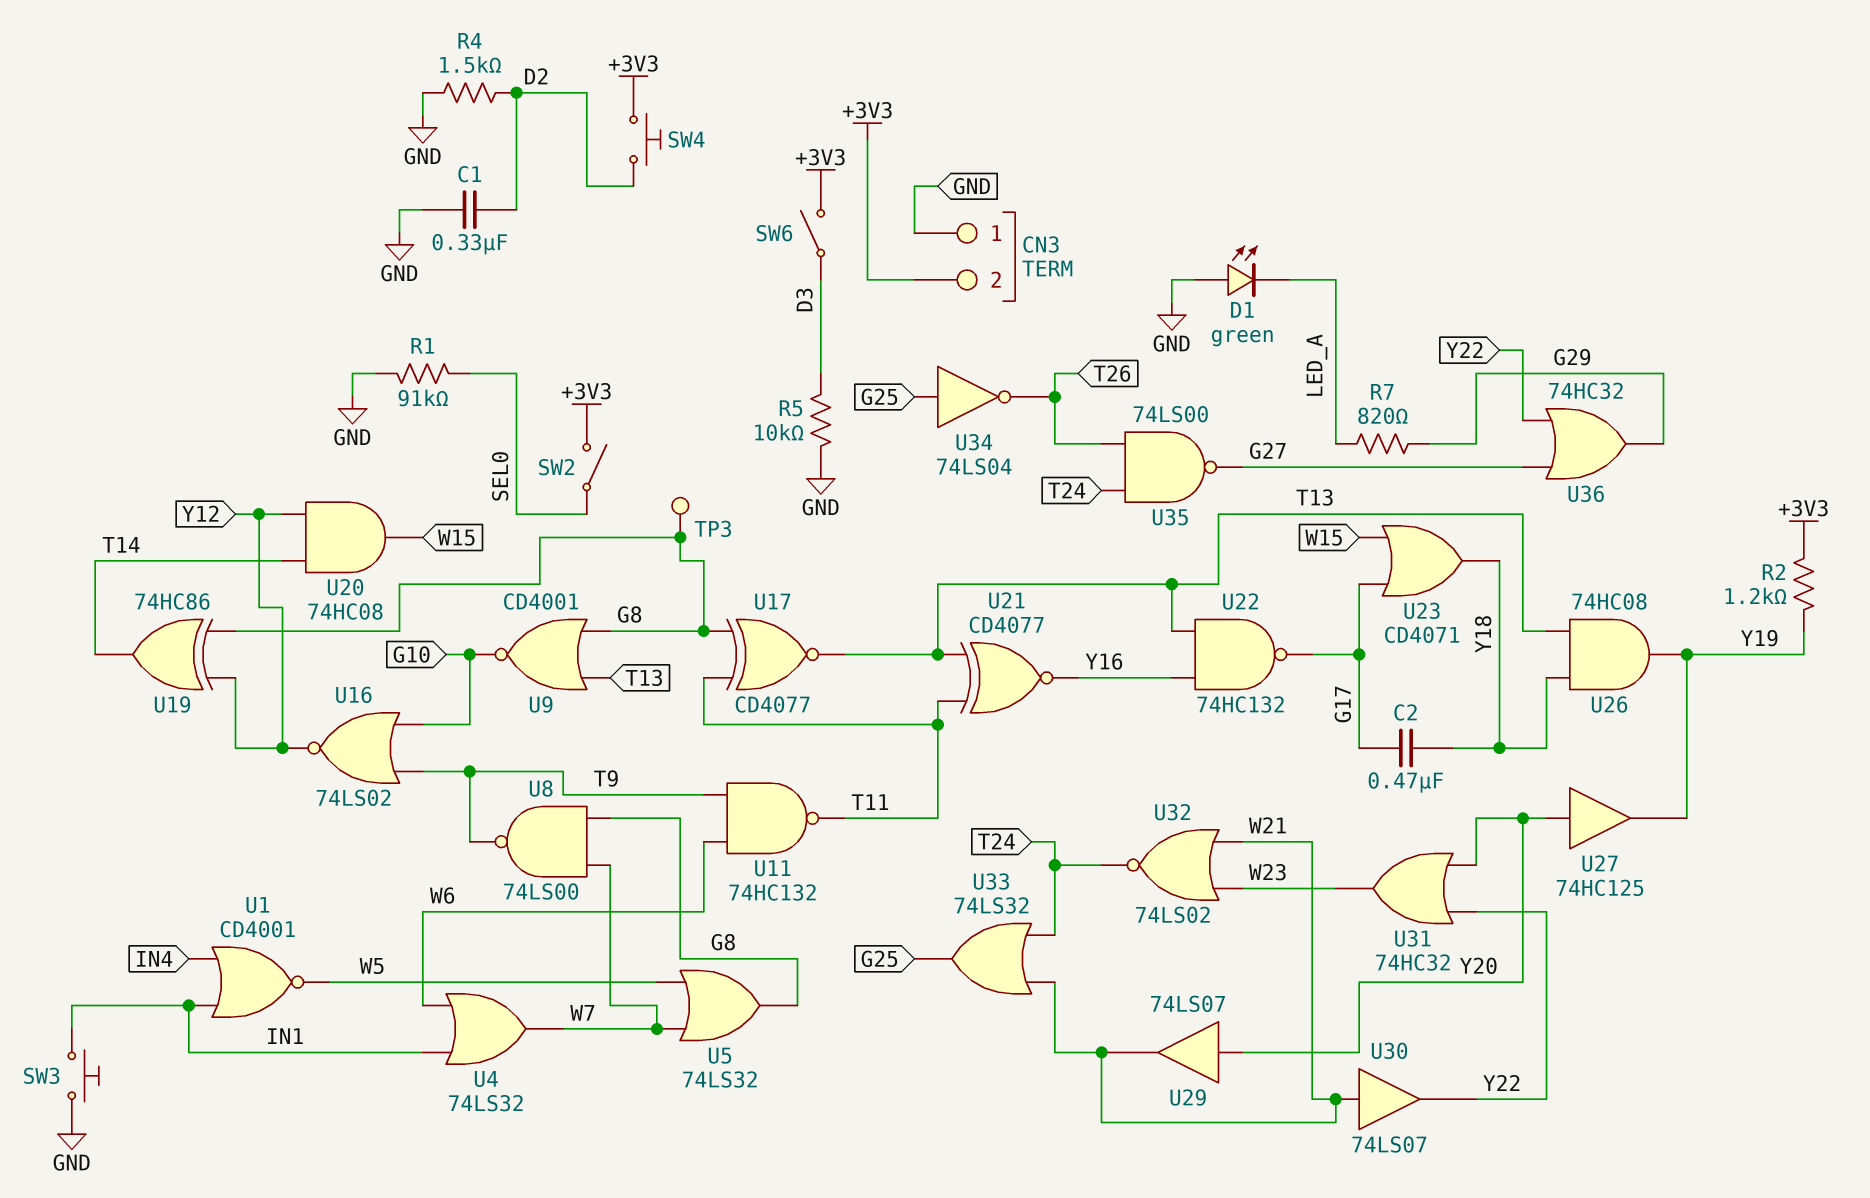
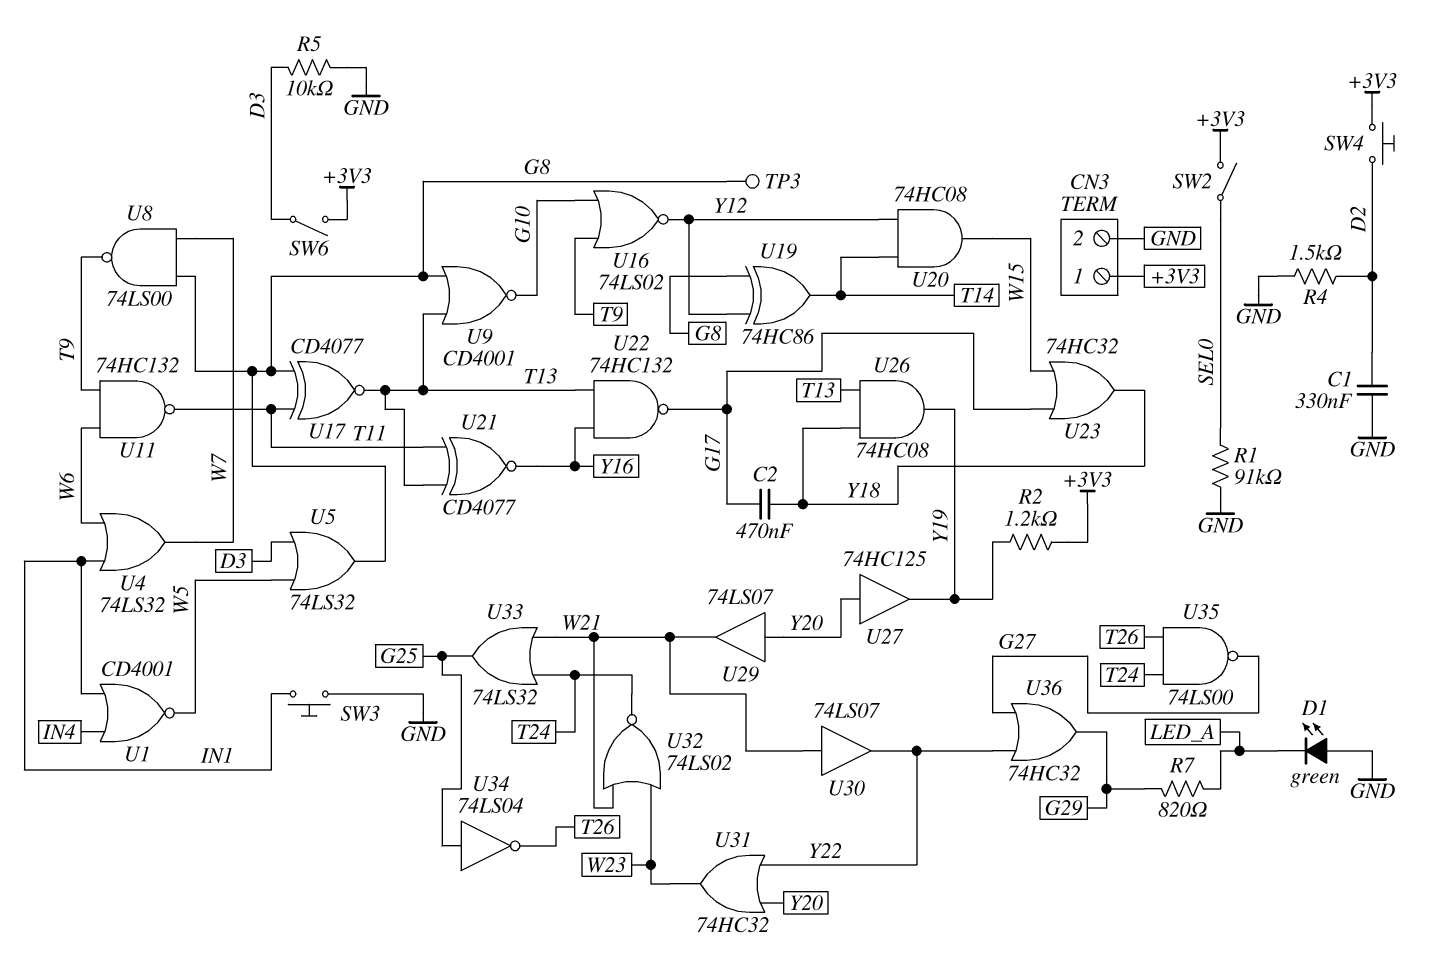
CN3 pin 1: GND -> +3V3
CN3 pin 2: +3V3 -> GND
U5: OR 74LS32 (in W5, in W7, out G8) -> OR 74LS32 (in D3, in W5, out G8)
U23: OR CD4071 (in G17, in W15, out Y18) -> OR 74HC32 (in G17, in W15, out Y18)

